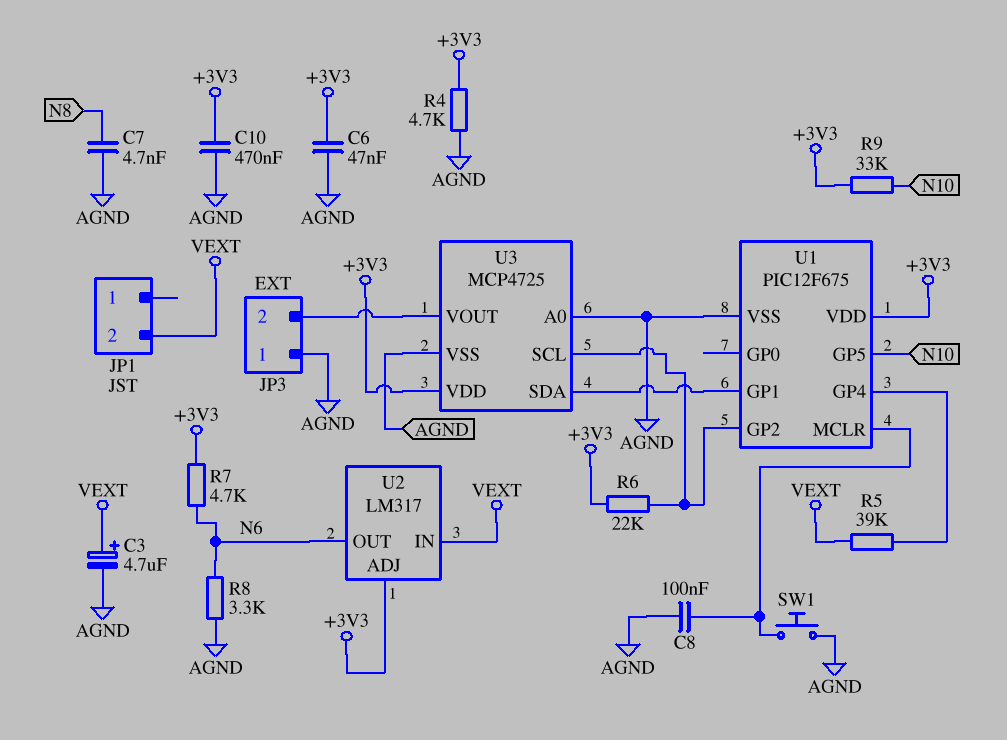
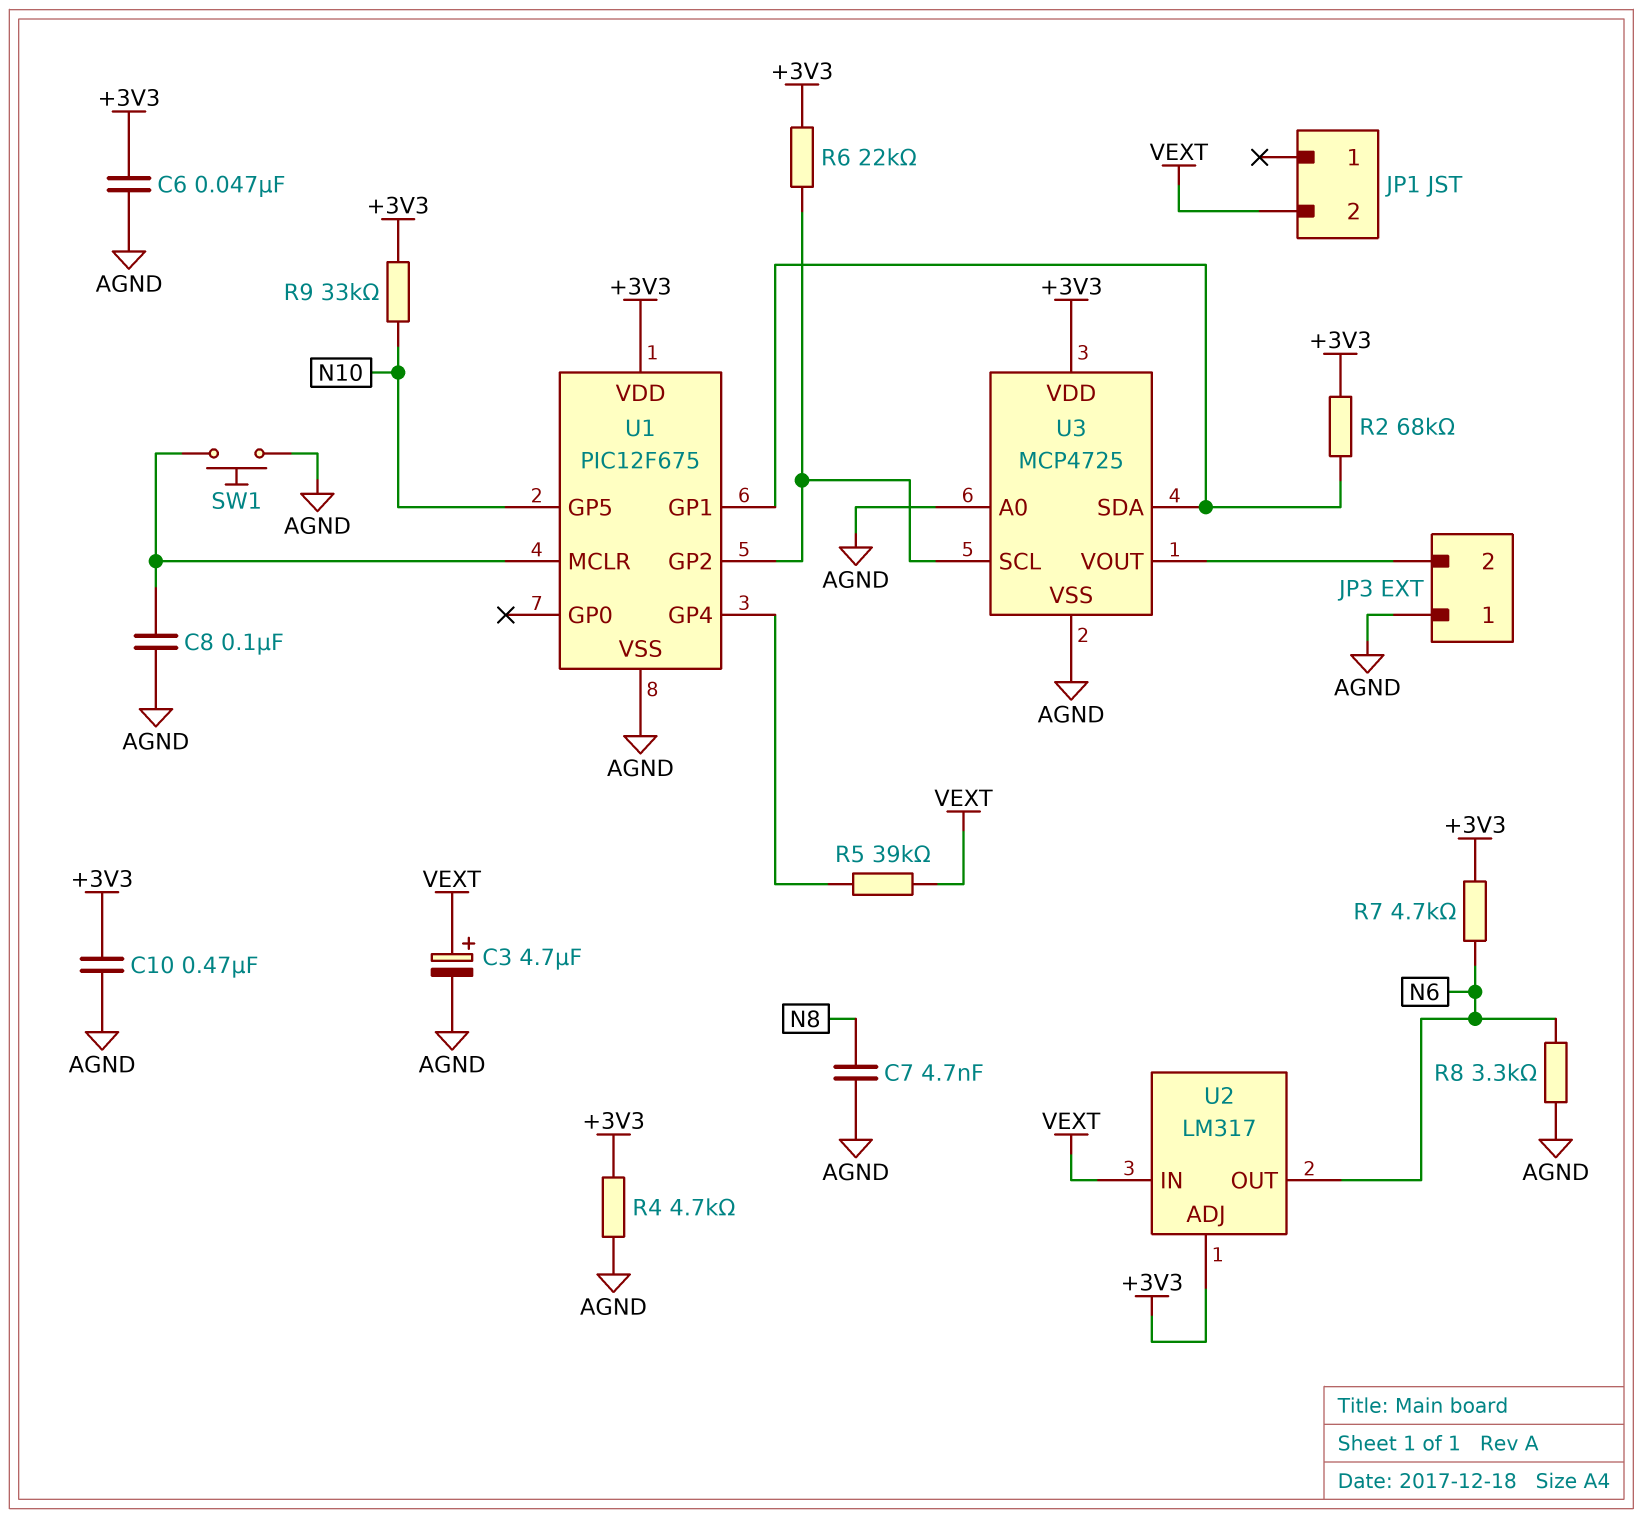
R2: none -> 68k (+3V3, U1/GP1)

